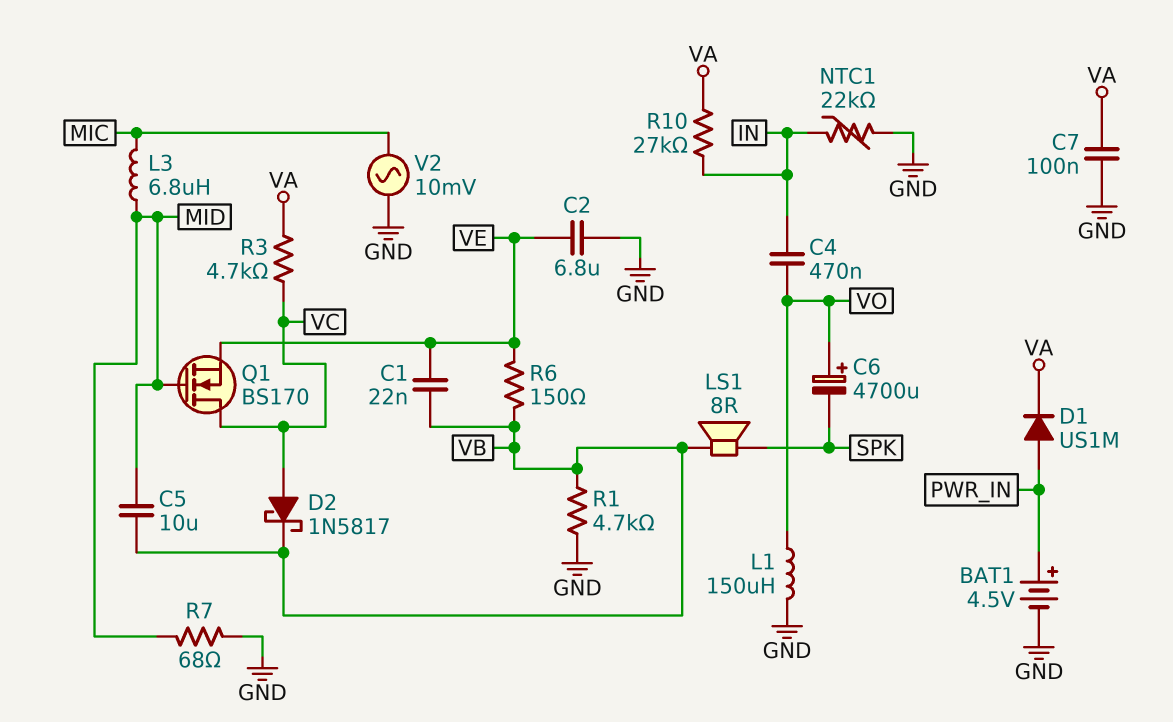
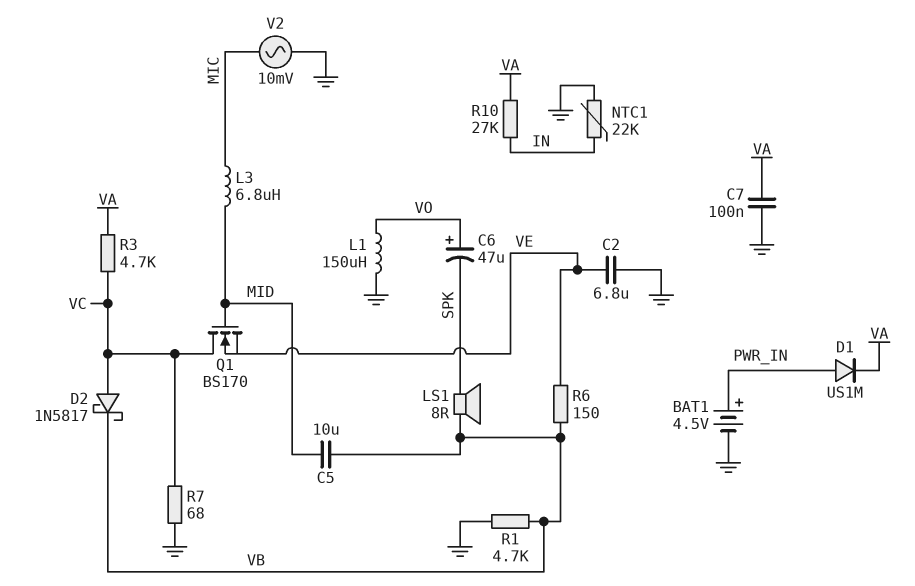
C1: 22nF (VB, VE) -> none
C4: 470nF (IN, VO) -> none
C6: 4700uF (plus VO, minus SPK) -> 47uF (plus VO, minus SPK)
R7: 68 (GND, MID) -> 68 (GND, VC)

